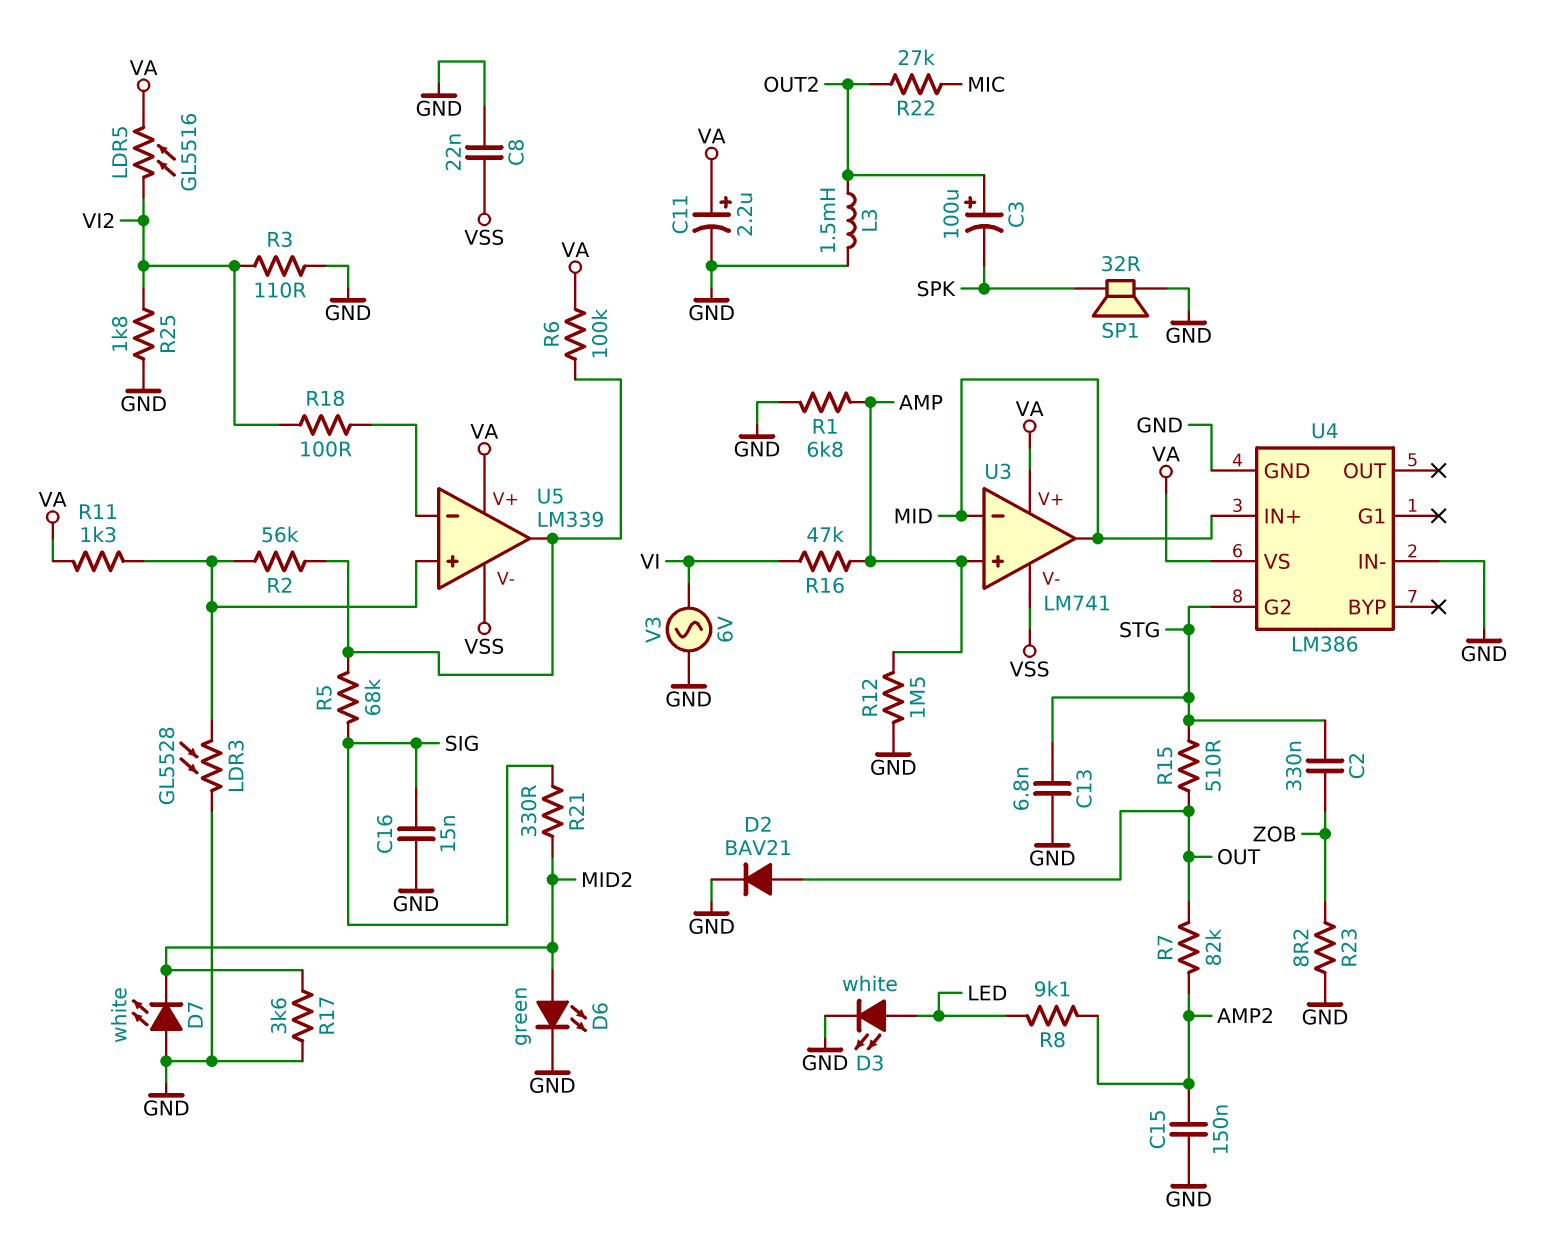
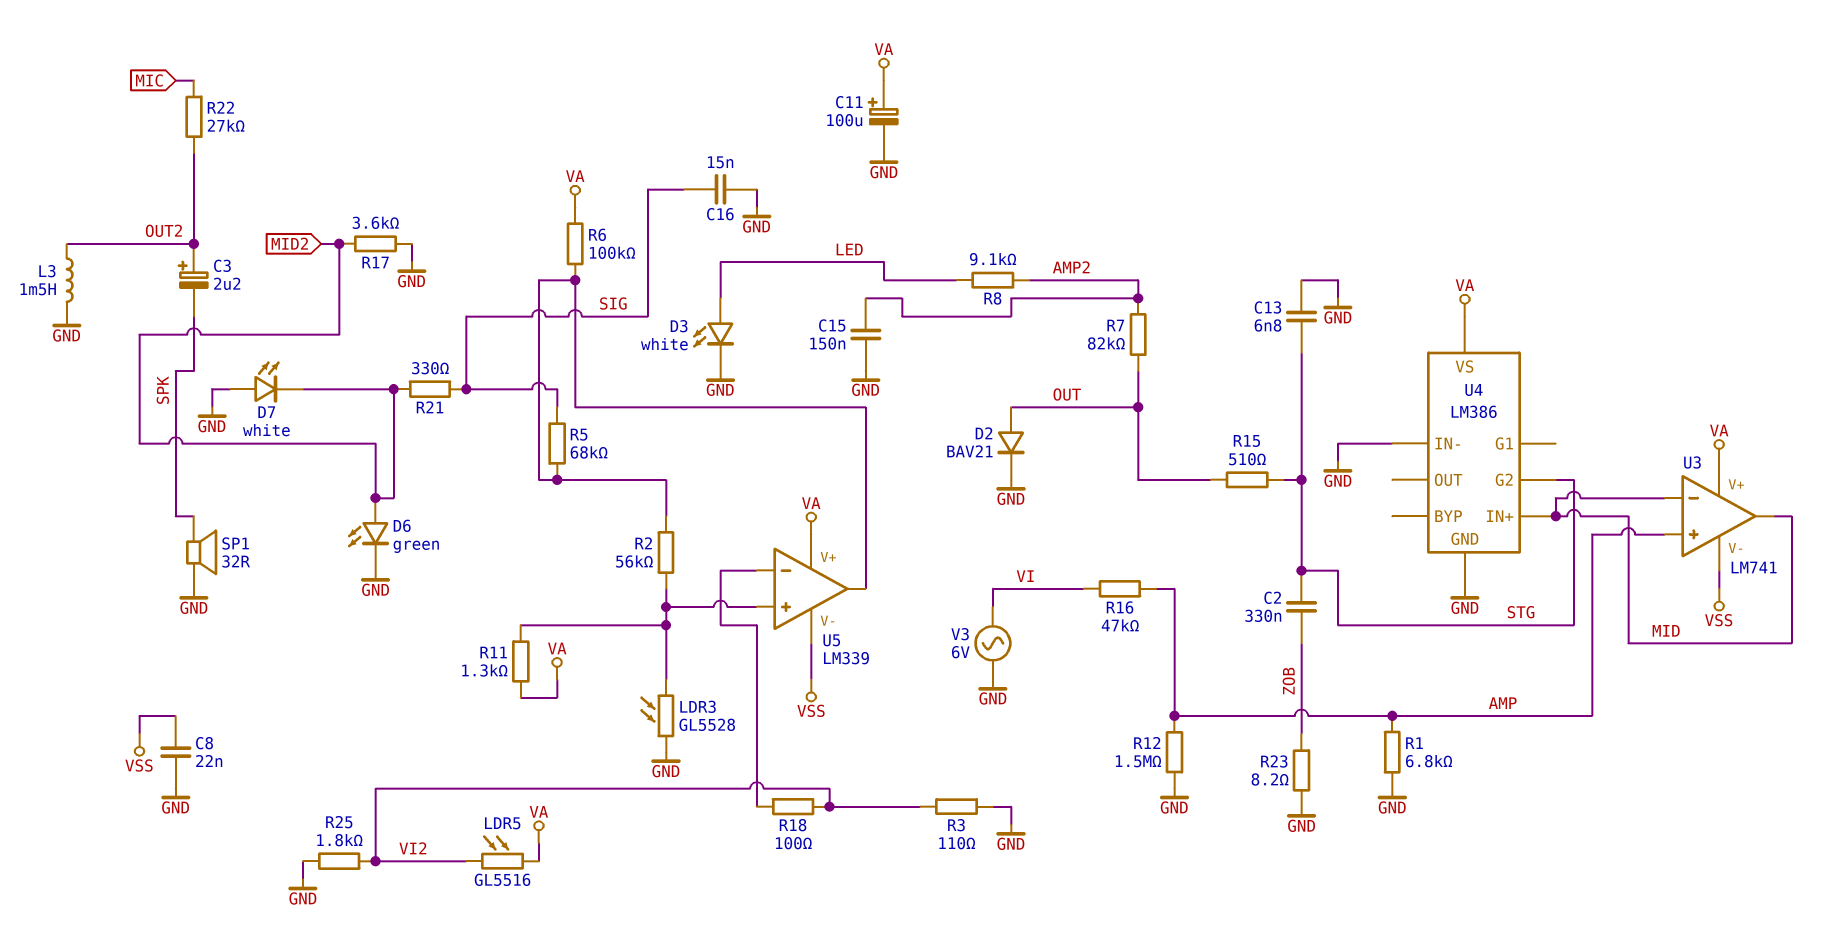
C3: 100uF (plus OUT2, minus SPK) -> 2.2uF (plus OUT2, minus SPK)
C11: 2.2uF (plus VA, minus GND) -> 100uF (plus VA, minus GND)

